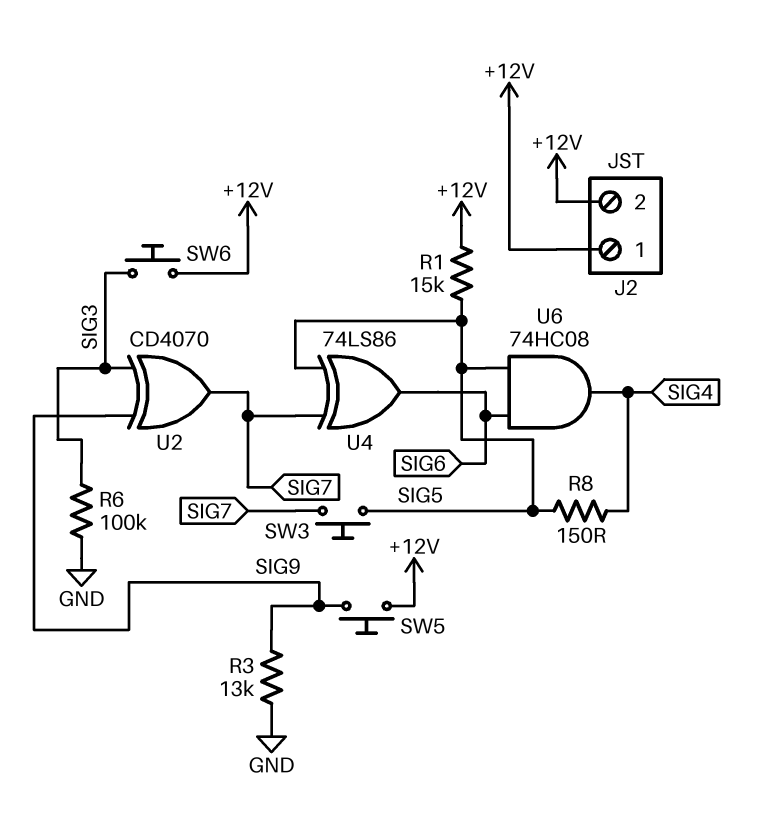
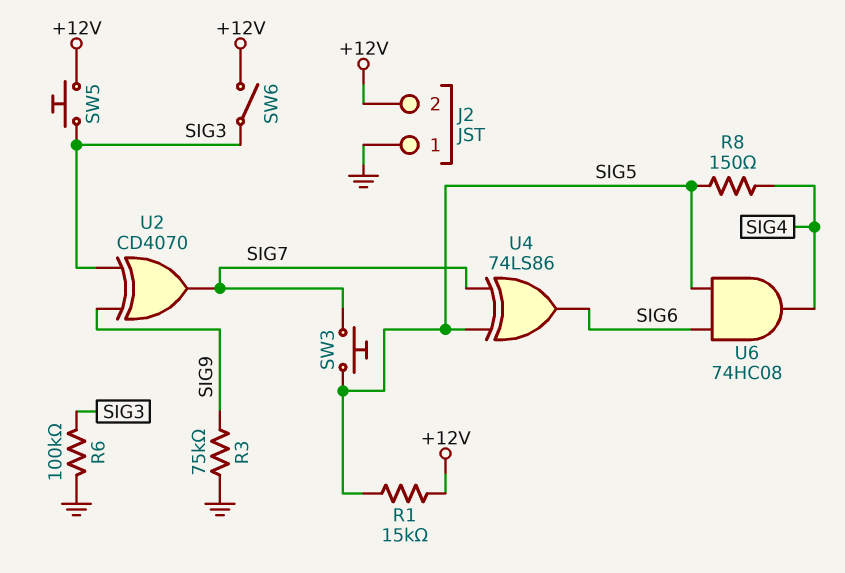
J2 pin 1: +12V -> GND
R3: 13k (GND, SIG9) -> 75k (GND, SIG9)
SW5: button (+12V, SIG9) -> button (+12V, SIG3)
SW6: button (+12V, SIG3) -> switch (+12V, SIG3)

